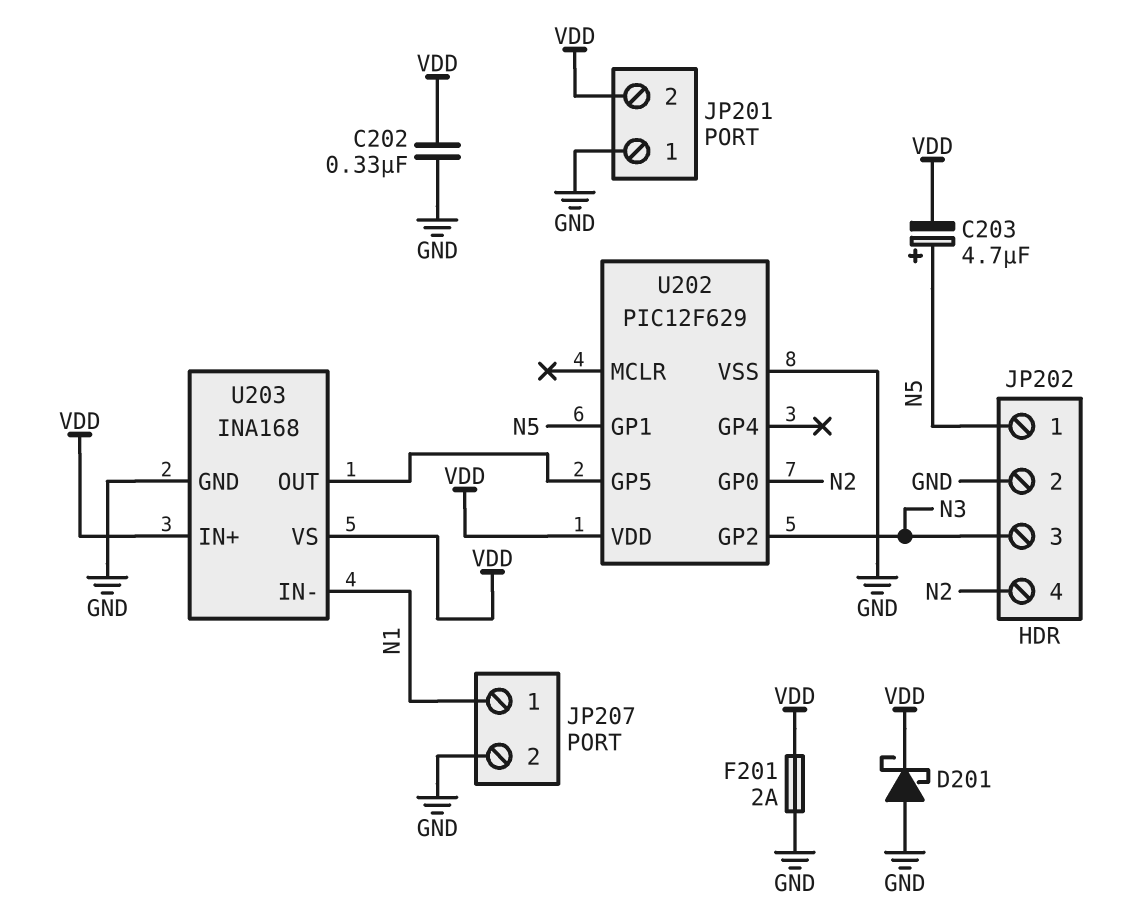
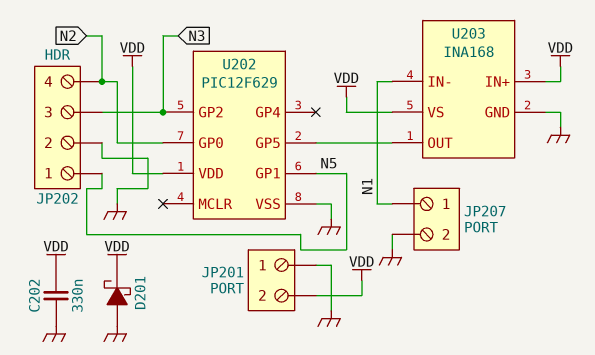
C203: 4.7uF (plus N5, minus VDD) -> none
F201: 2A (GND, VDD) -> none

